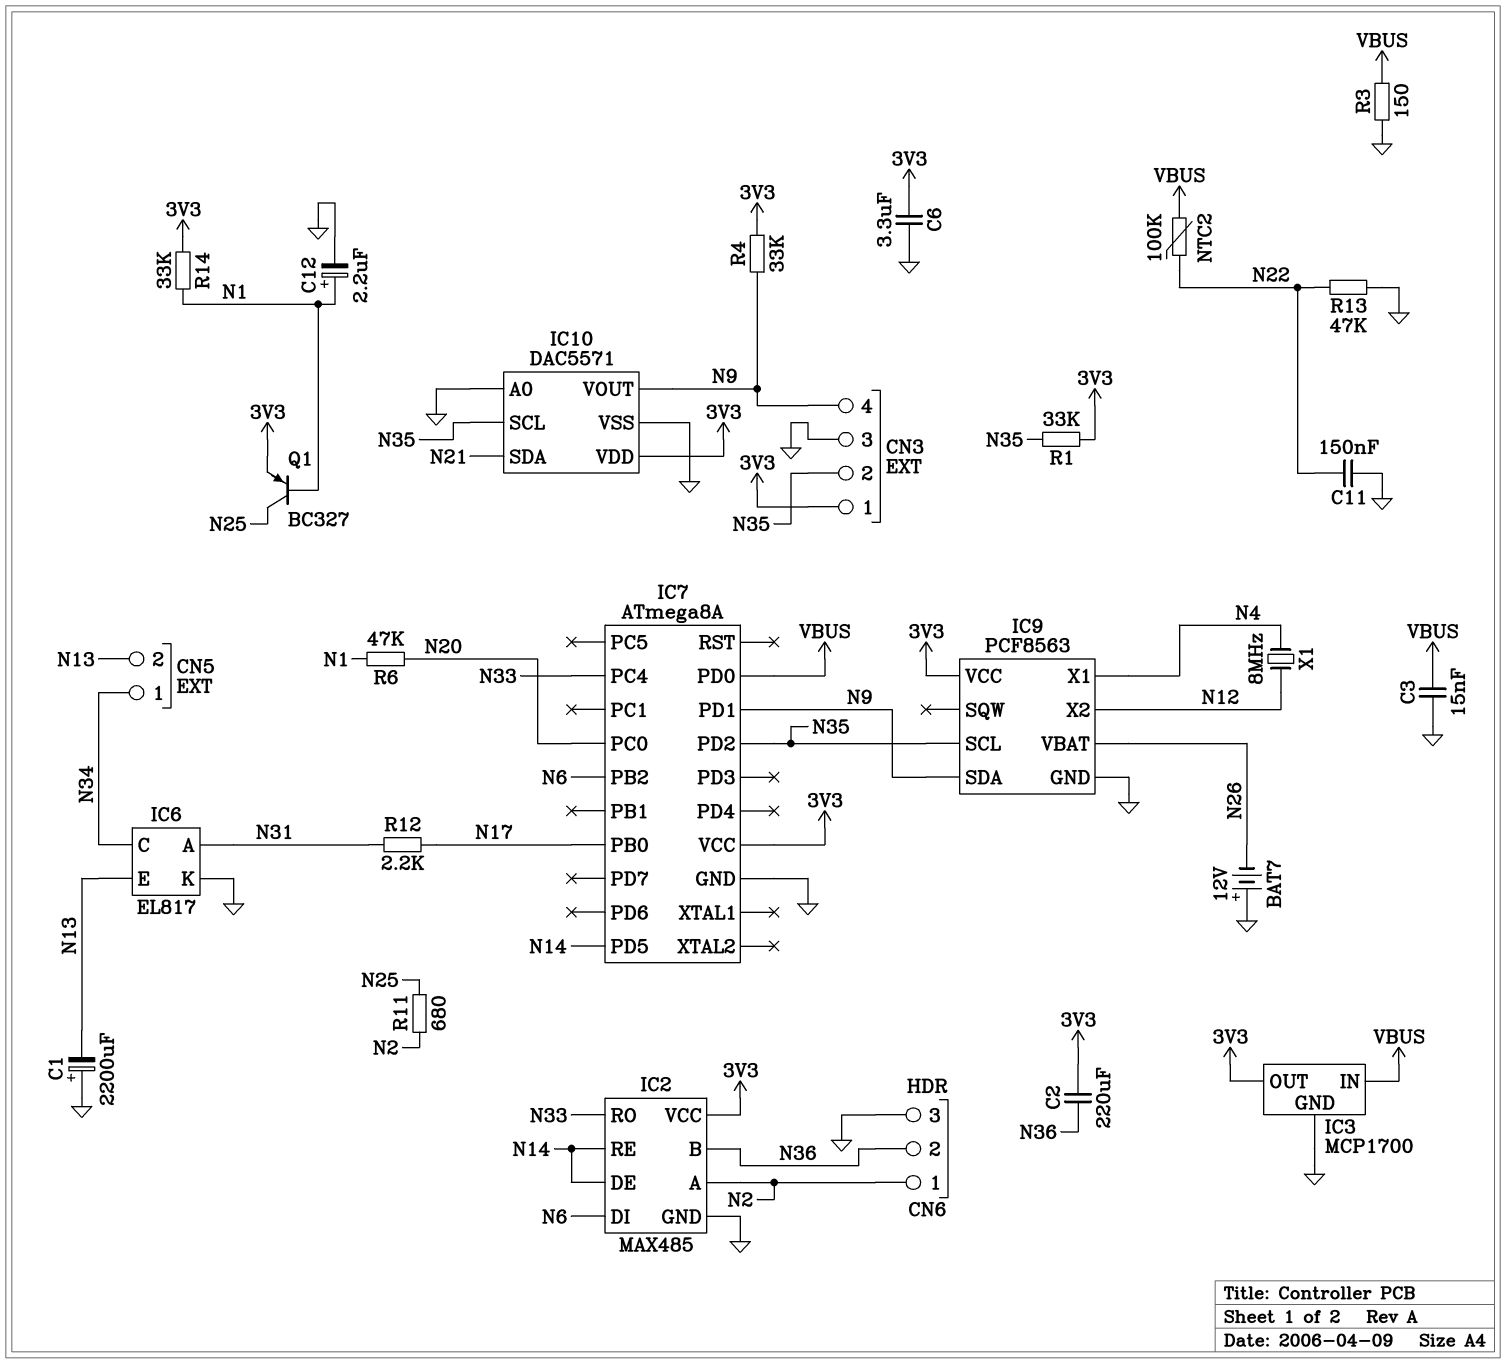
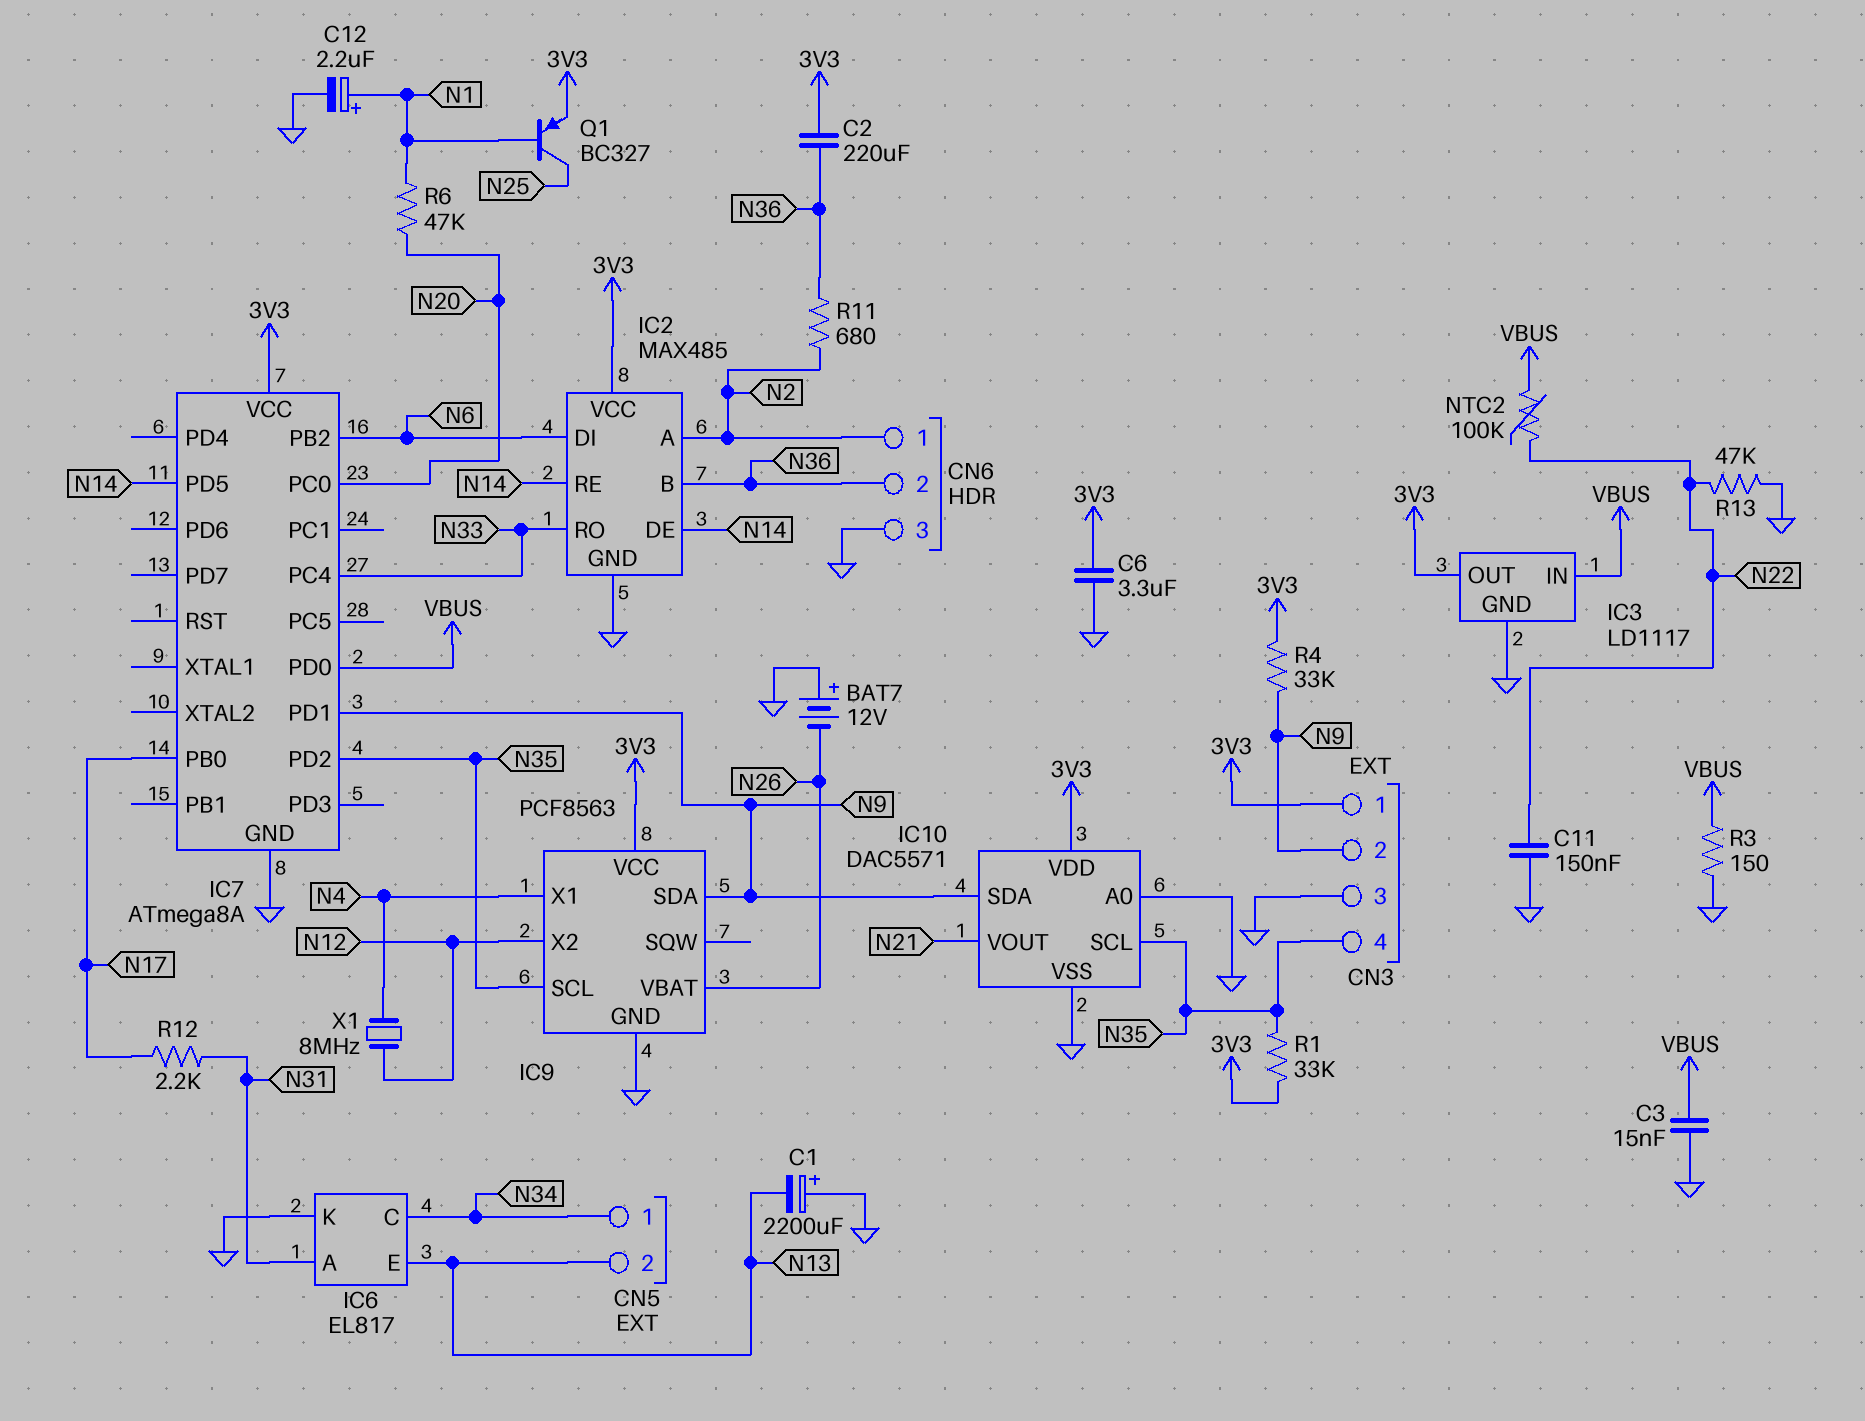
CN3 pin 2: N35 -> N9
CN3 pin 4: N9 -> N35
IC3: MCP1700 -> LD1117
IC10 pin SDA: N21 -> N9
IC10 pin VOUT: N9 -> N21
R11: 680 (N2, N25) -> 680 (N2, N36)
R14: 33k (3V3, N1) -> none

